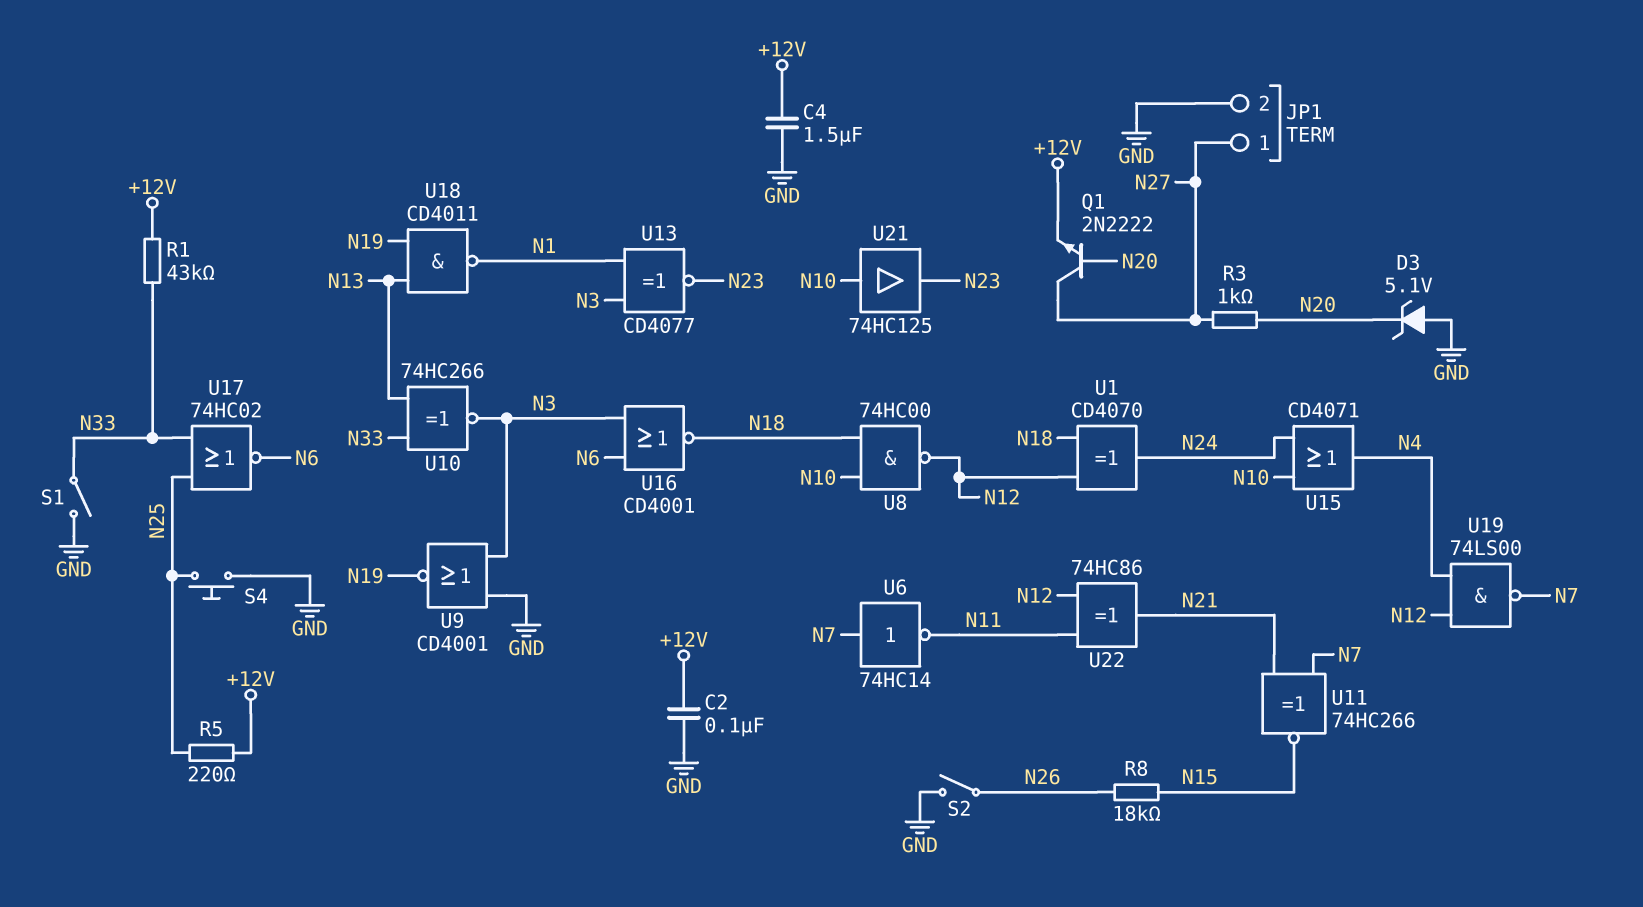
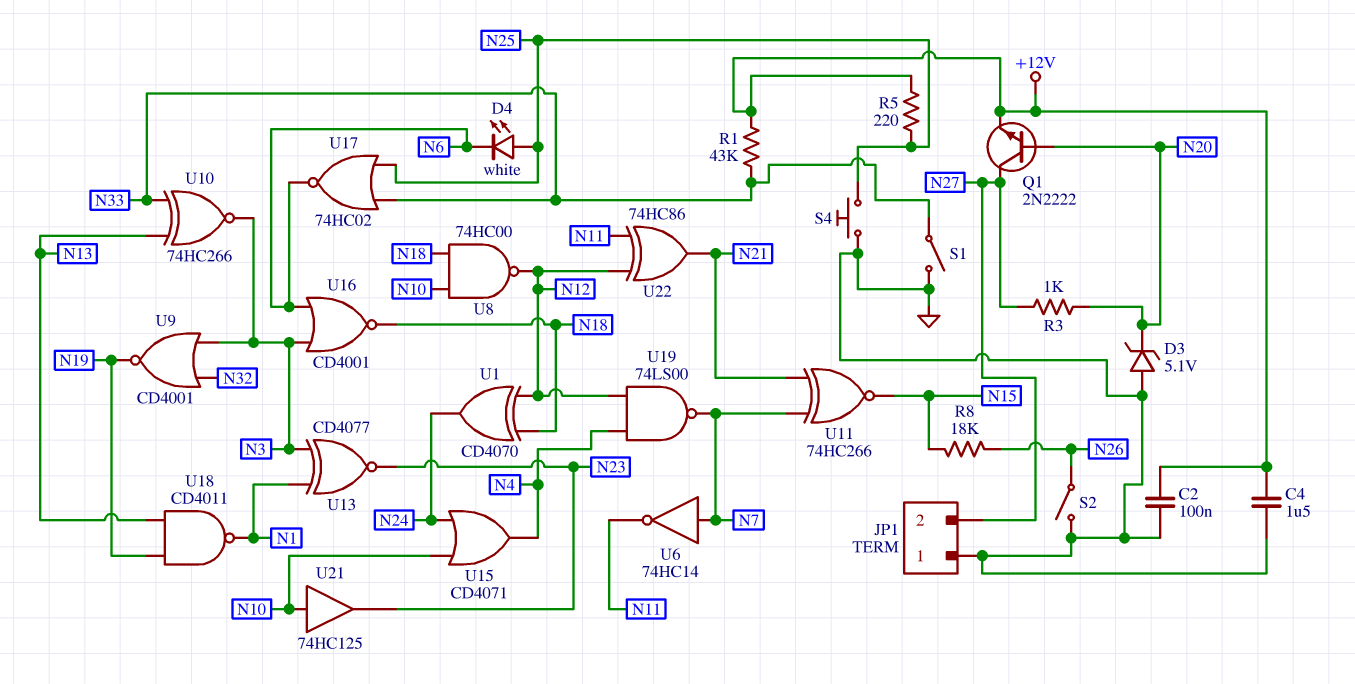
D4: none -> LED white (A N25, K N6)
JP1 pin 1: N27 -> GND
JP1 pin 2: GND -> N27
U9: NOR CD4001 (in GND, in N3, out N19) -> NOR CD4001 (in N3, in N32, out N19)

